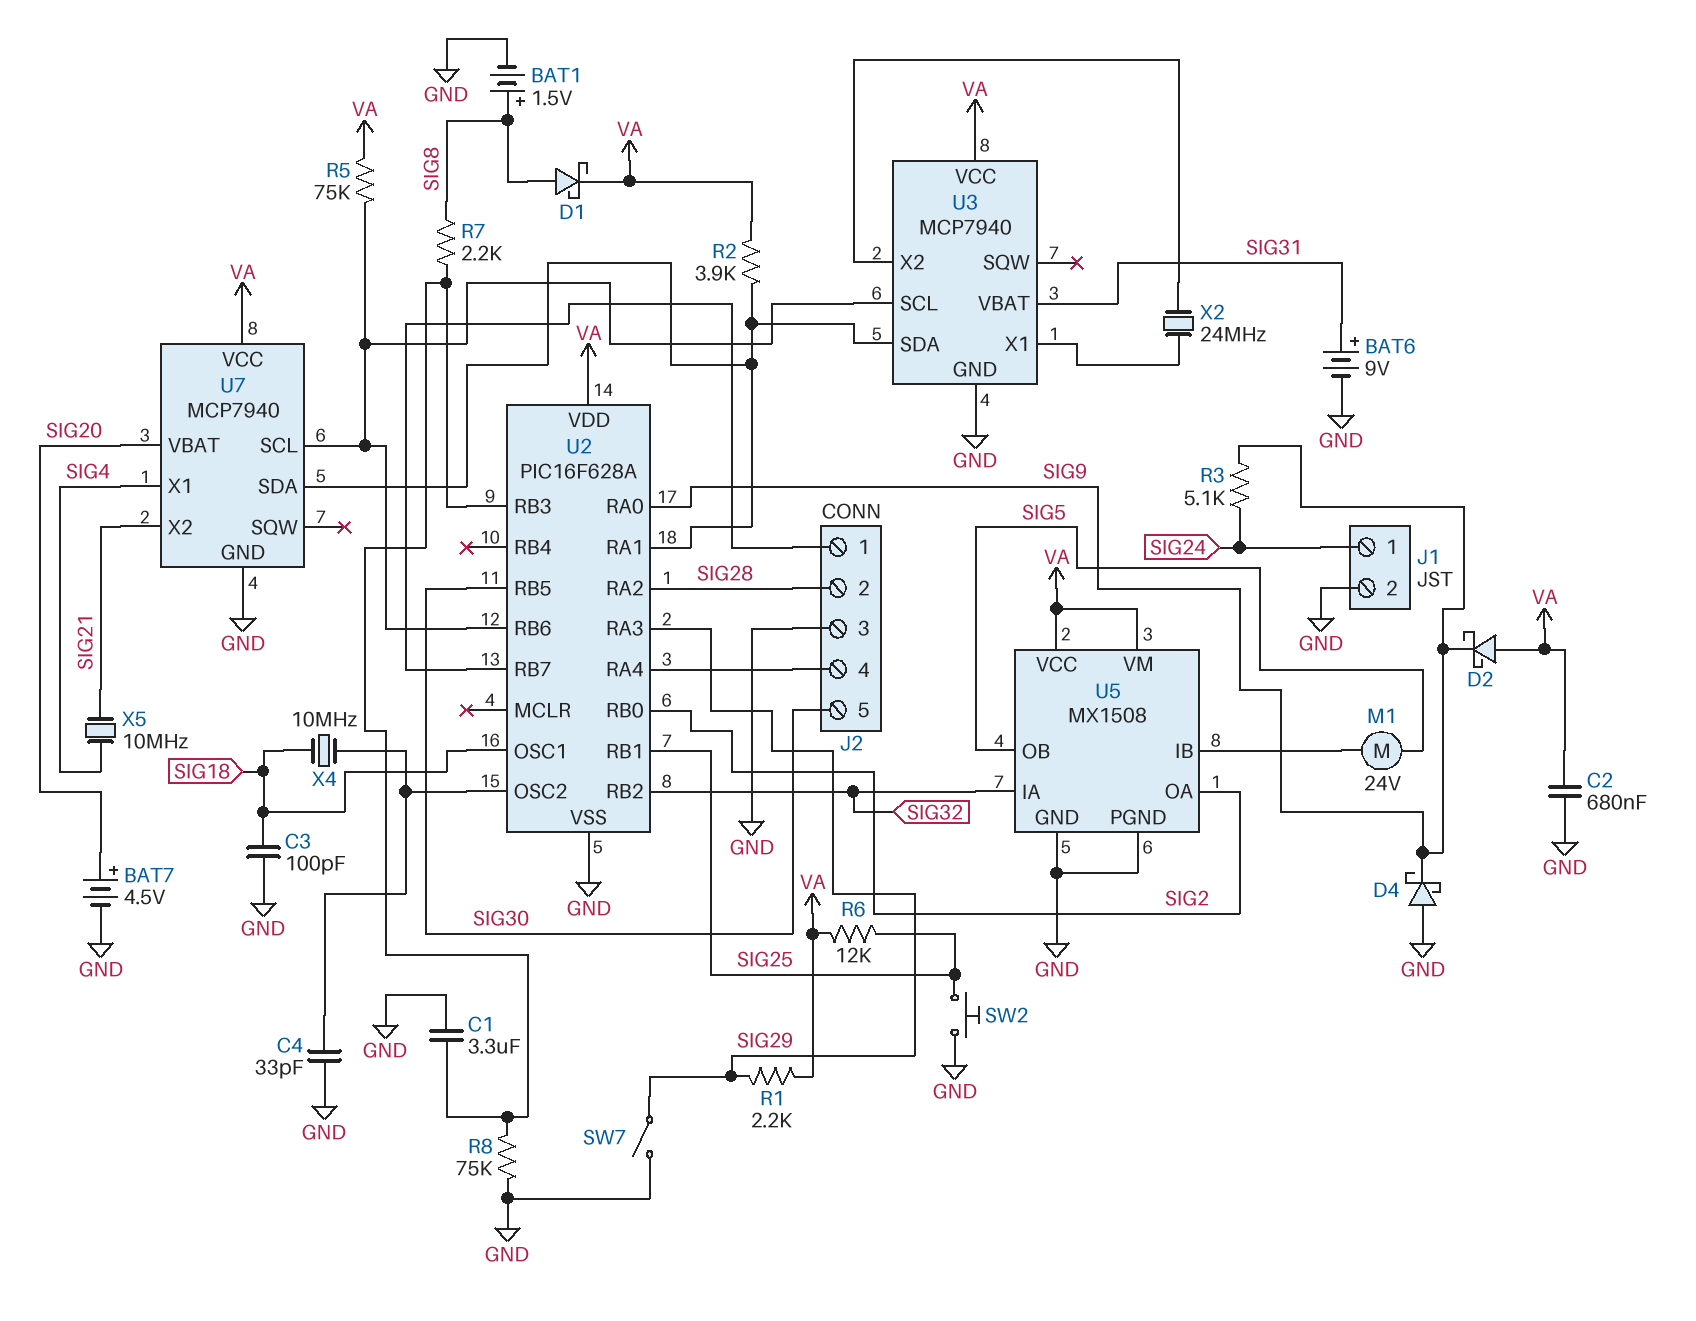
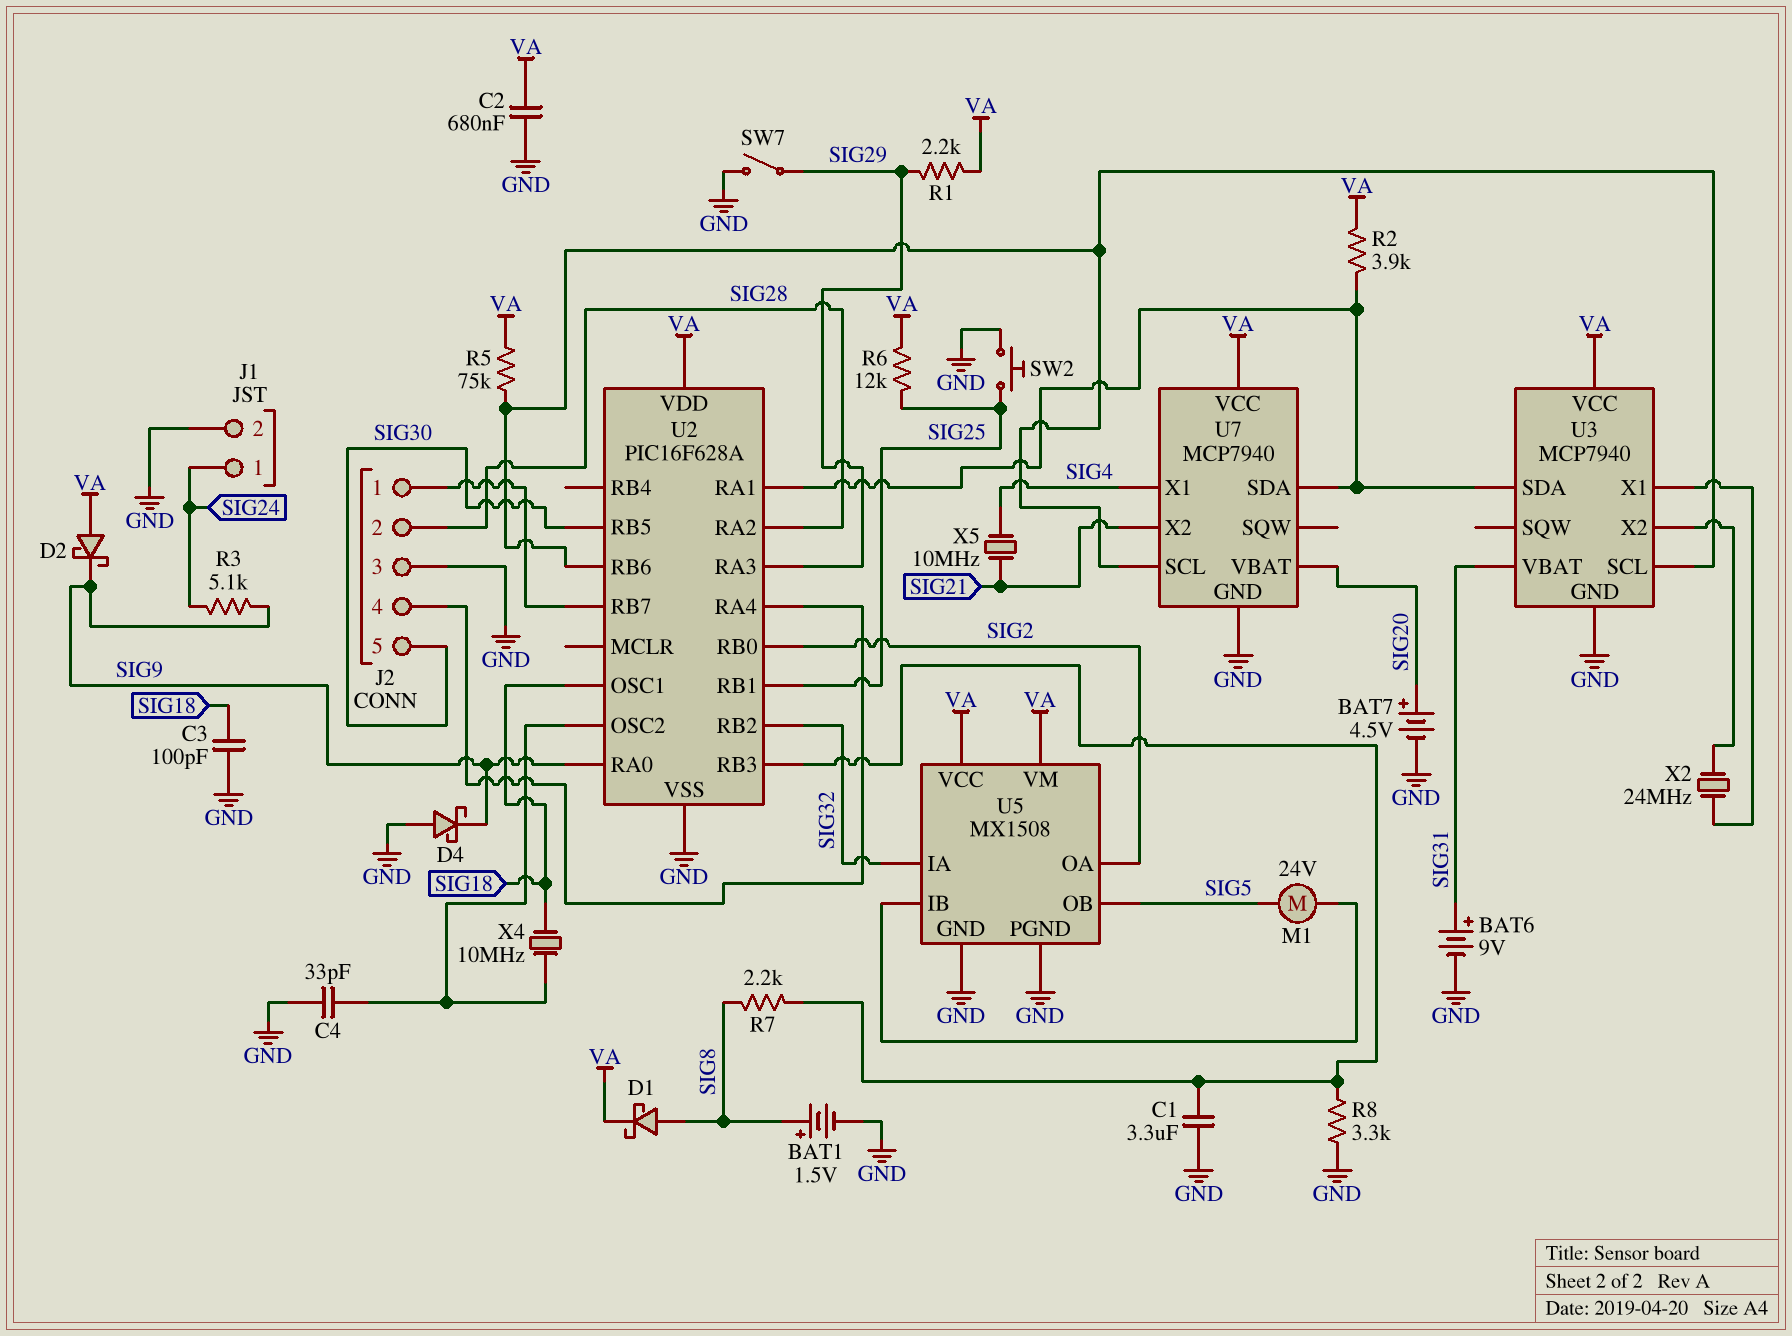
R8: 75k (GND, U2/RB3) -> 3.3k (GND, U2/RB3)

